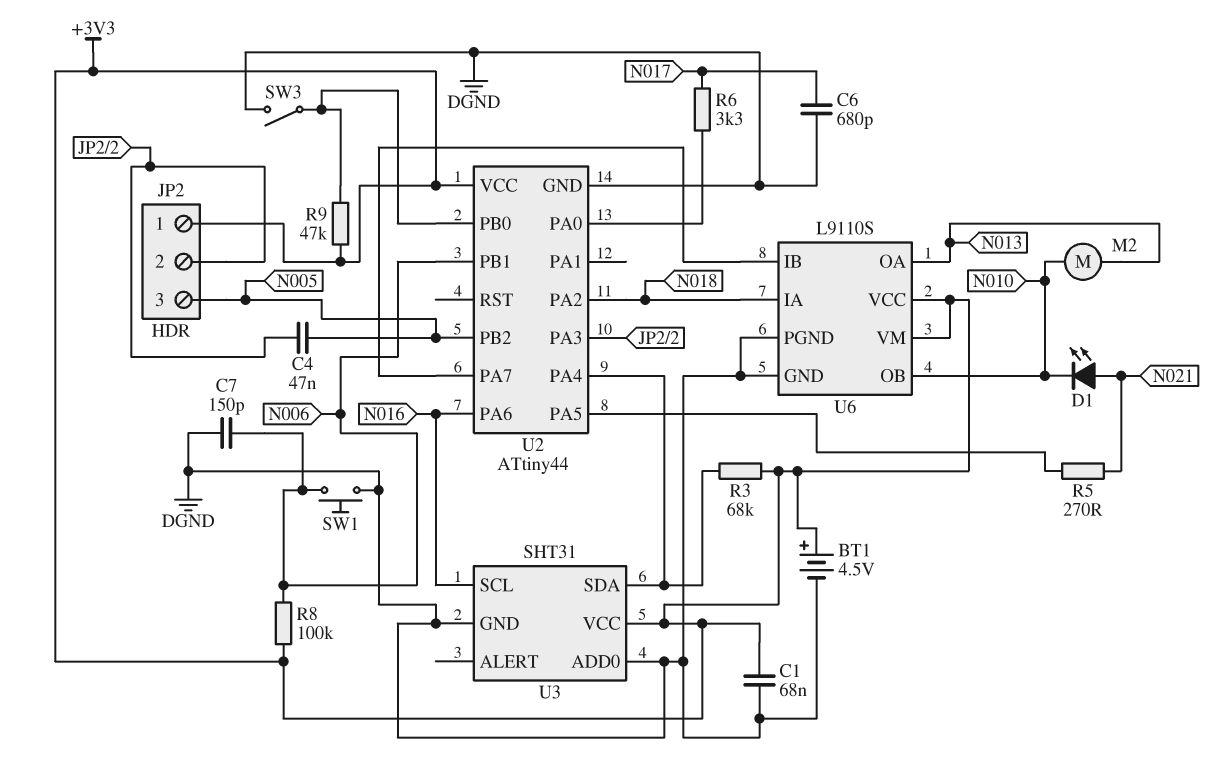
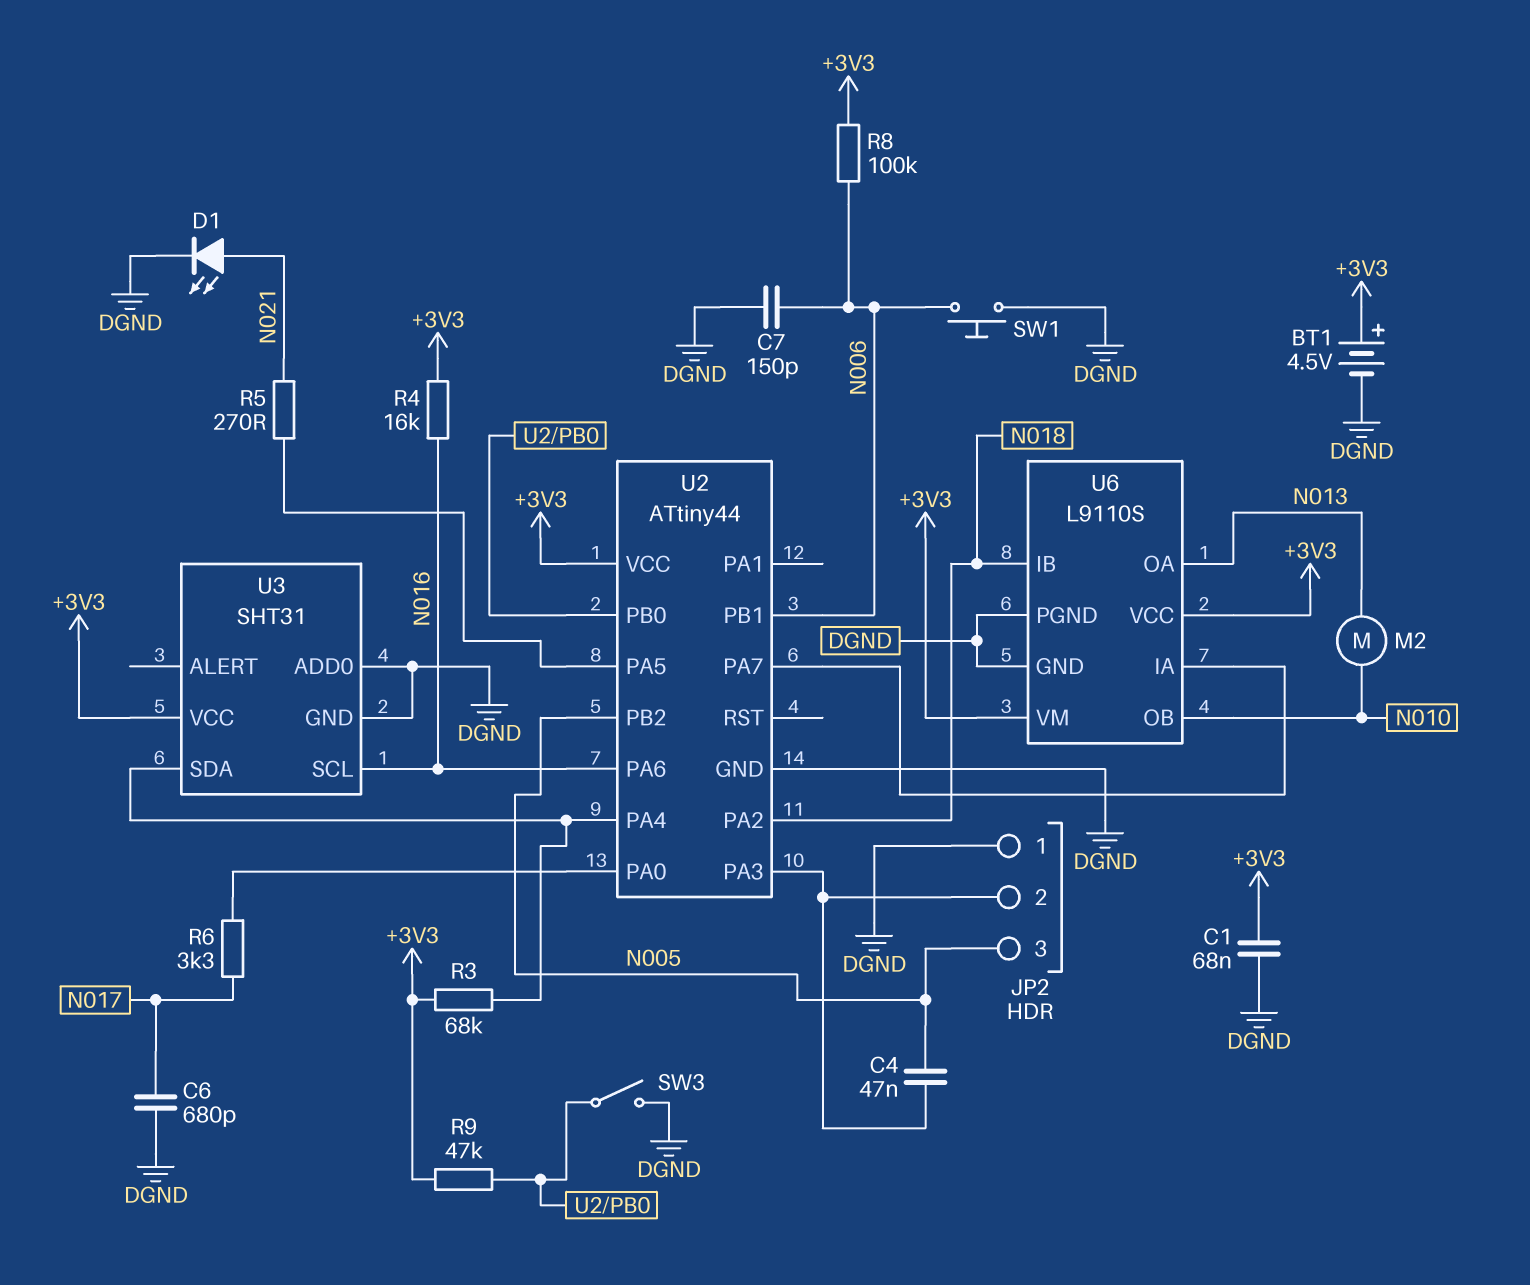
D1: LED (A N021, K N010) -> LED (A N021, K DGND)
JP2 pin 1: +3V3 -> DGND
R4: none -> 16k (+3V3, N016)
U6 pin IA: N018 -> U2/PA7
U6 pin IB: U2/PA7 -> N018

